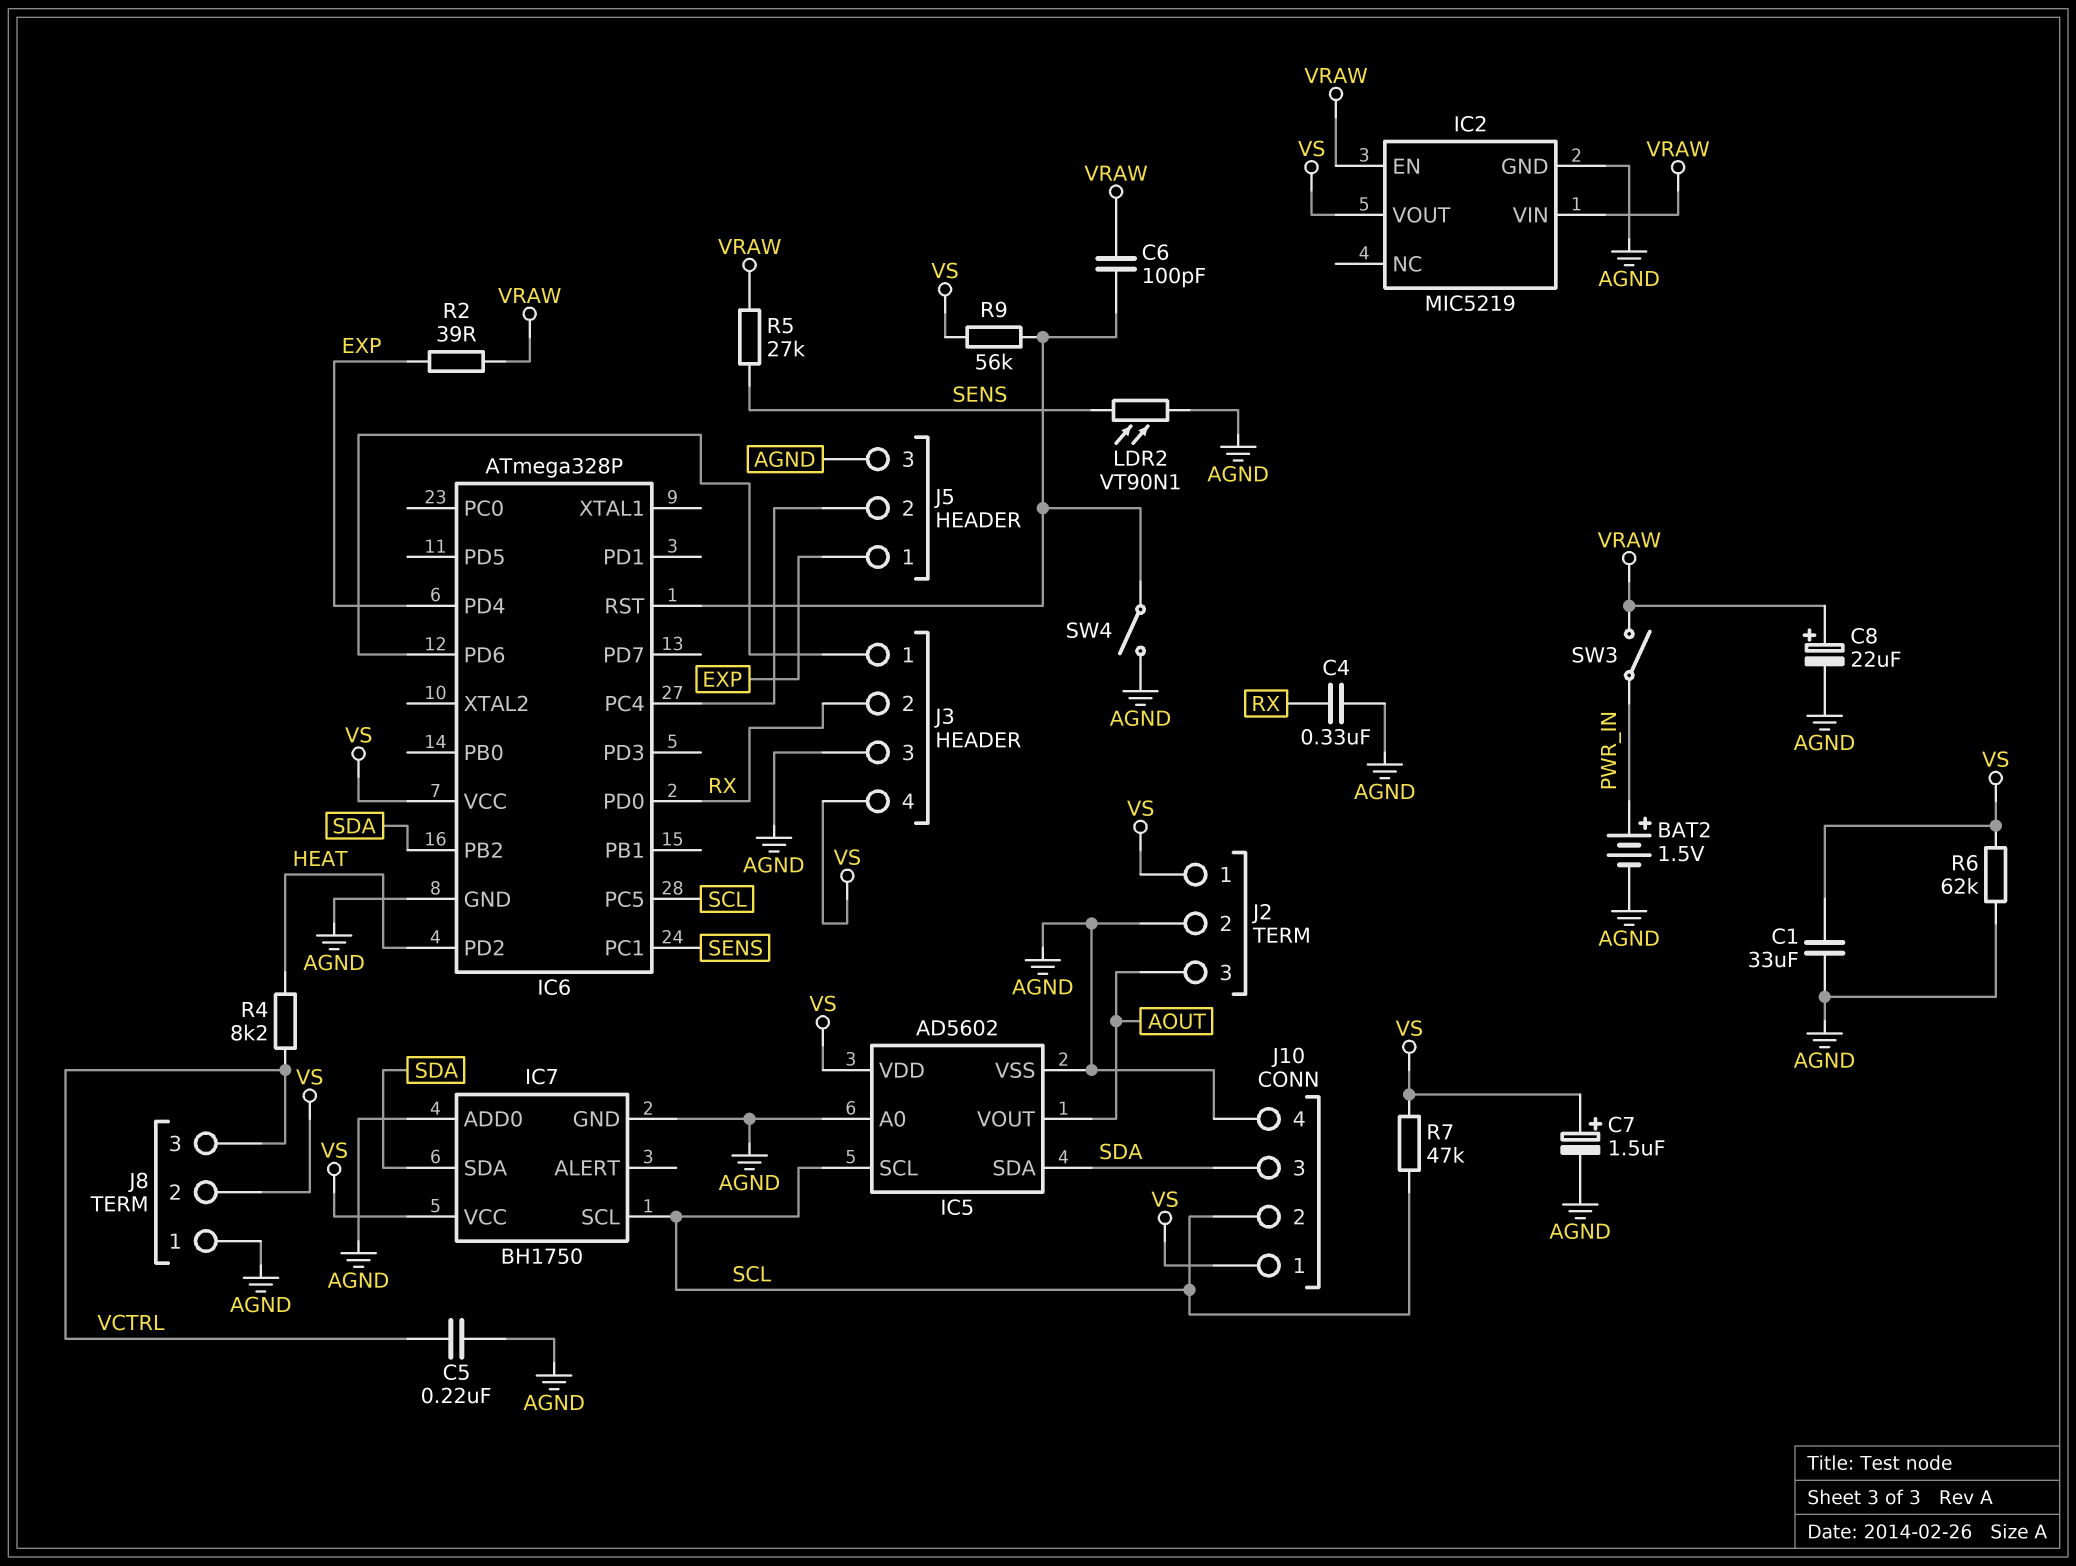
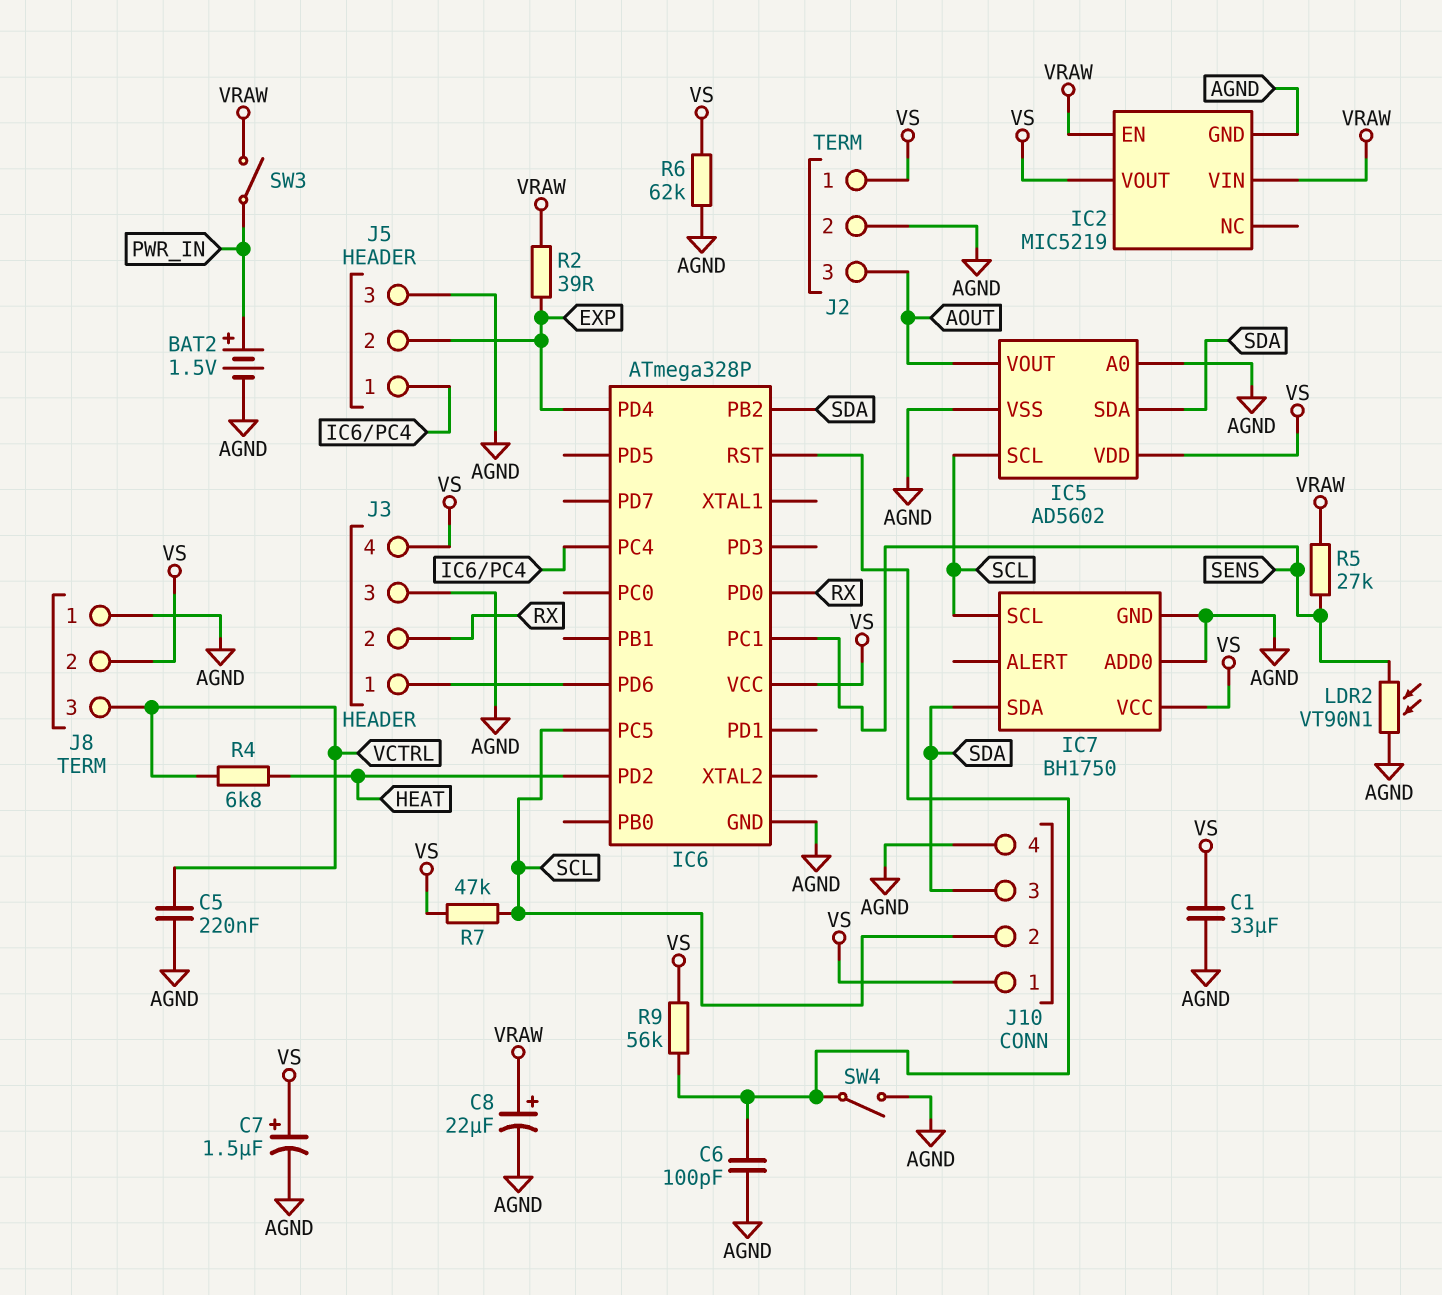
C4: 330nF (AGND, RX) -> none
C6: 100pF (IC6/RST, VRAW) -> 100pF (AGND, IC6/RST)
J5 pin 1: EXP -> IC6/PC4
J5 pin 2: IC6/PC4 -> EXP
R4: 8.2k (HEAT, VCTRL) -> 6.8k (HEAT, VCTRL)

